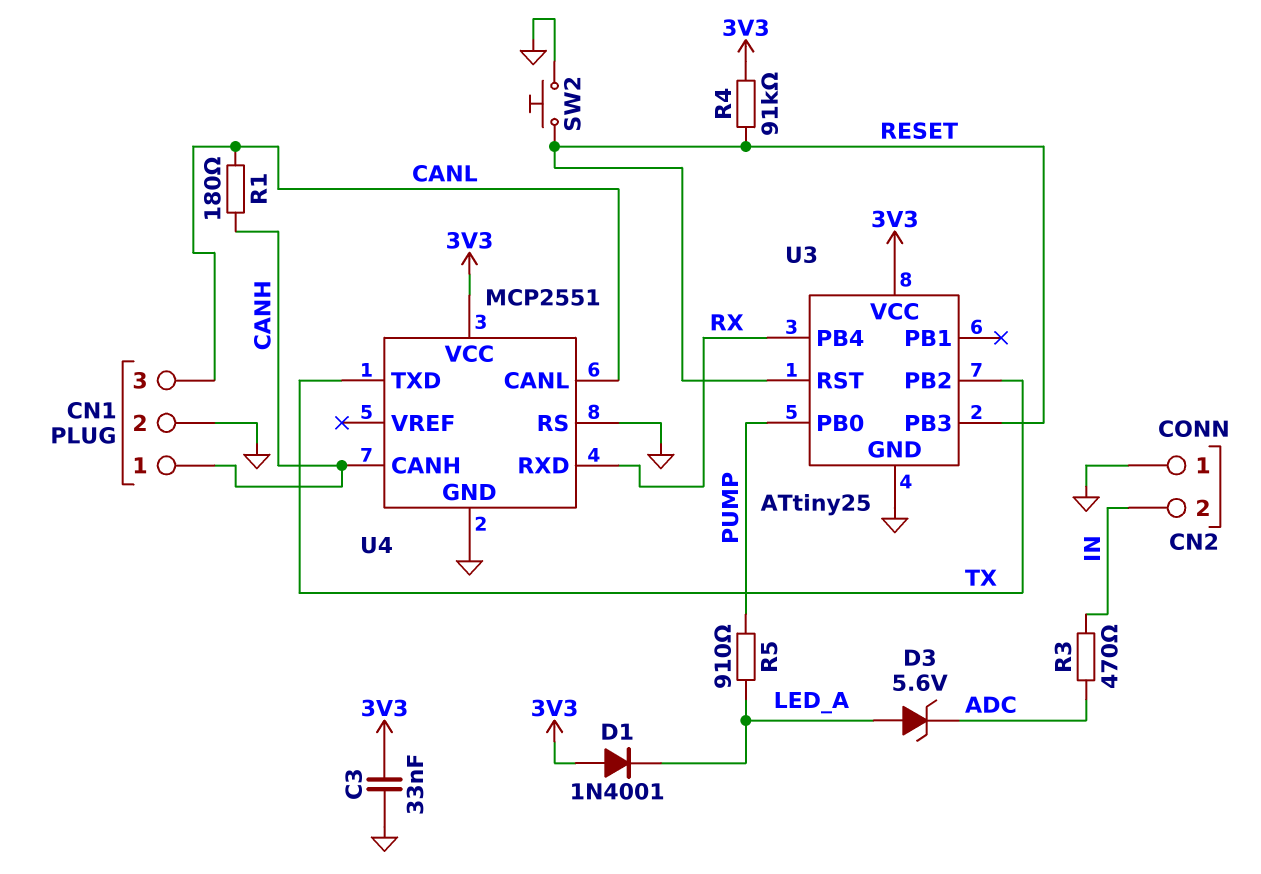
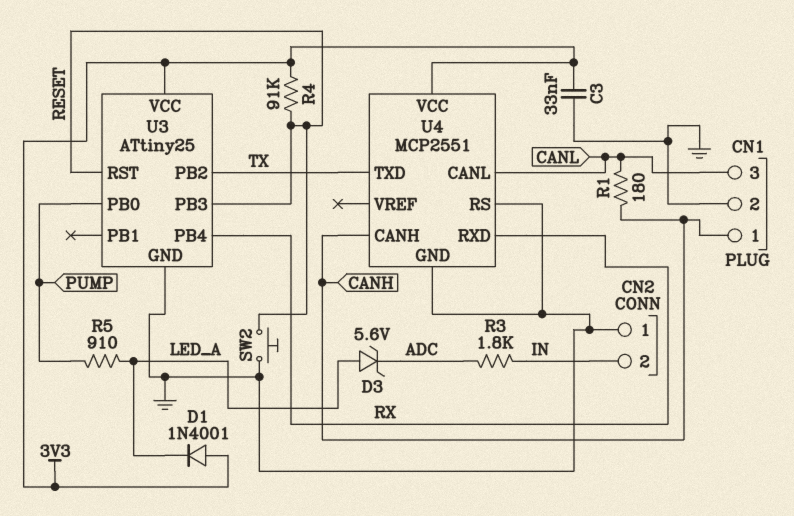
R3: 470 (ADC, IN) -> 1.8k (ADC, IN)

